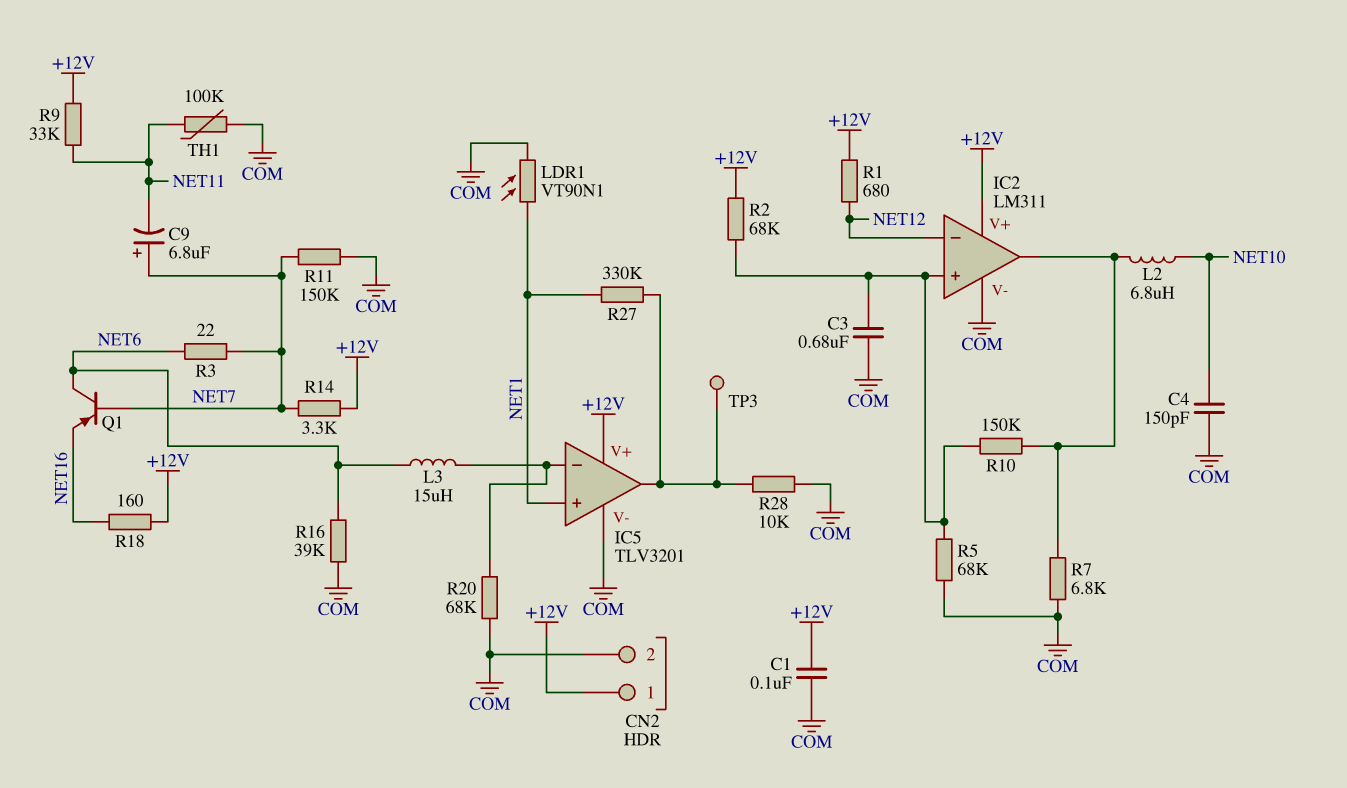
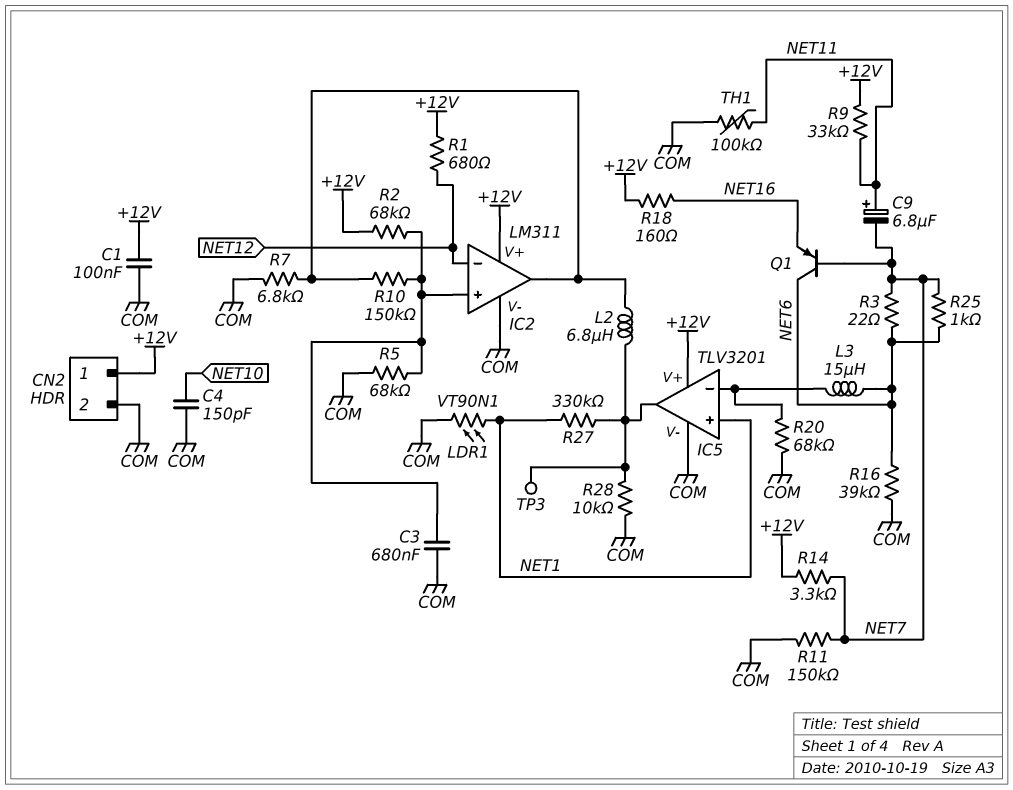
C9: 6.8uF (plus NET7, minus NET11) -> 6.8uF (plus NET11, minus NET7)
L2: 6.8uH (IC2/out, NET10) -> 6.8uH (IC2/out, IC5/out)
R25: none -> 1k (NET6, NET7)

